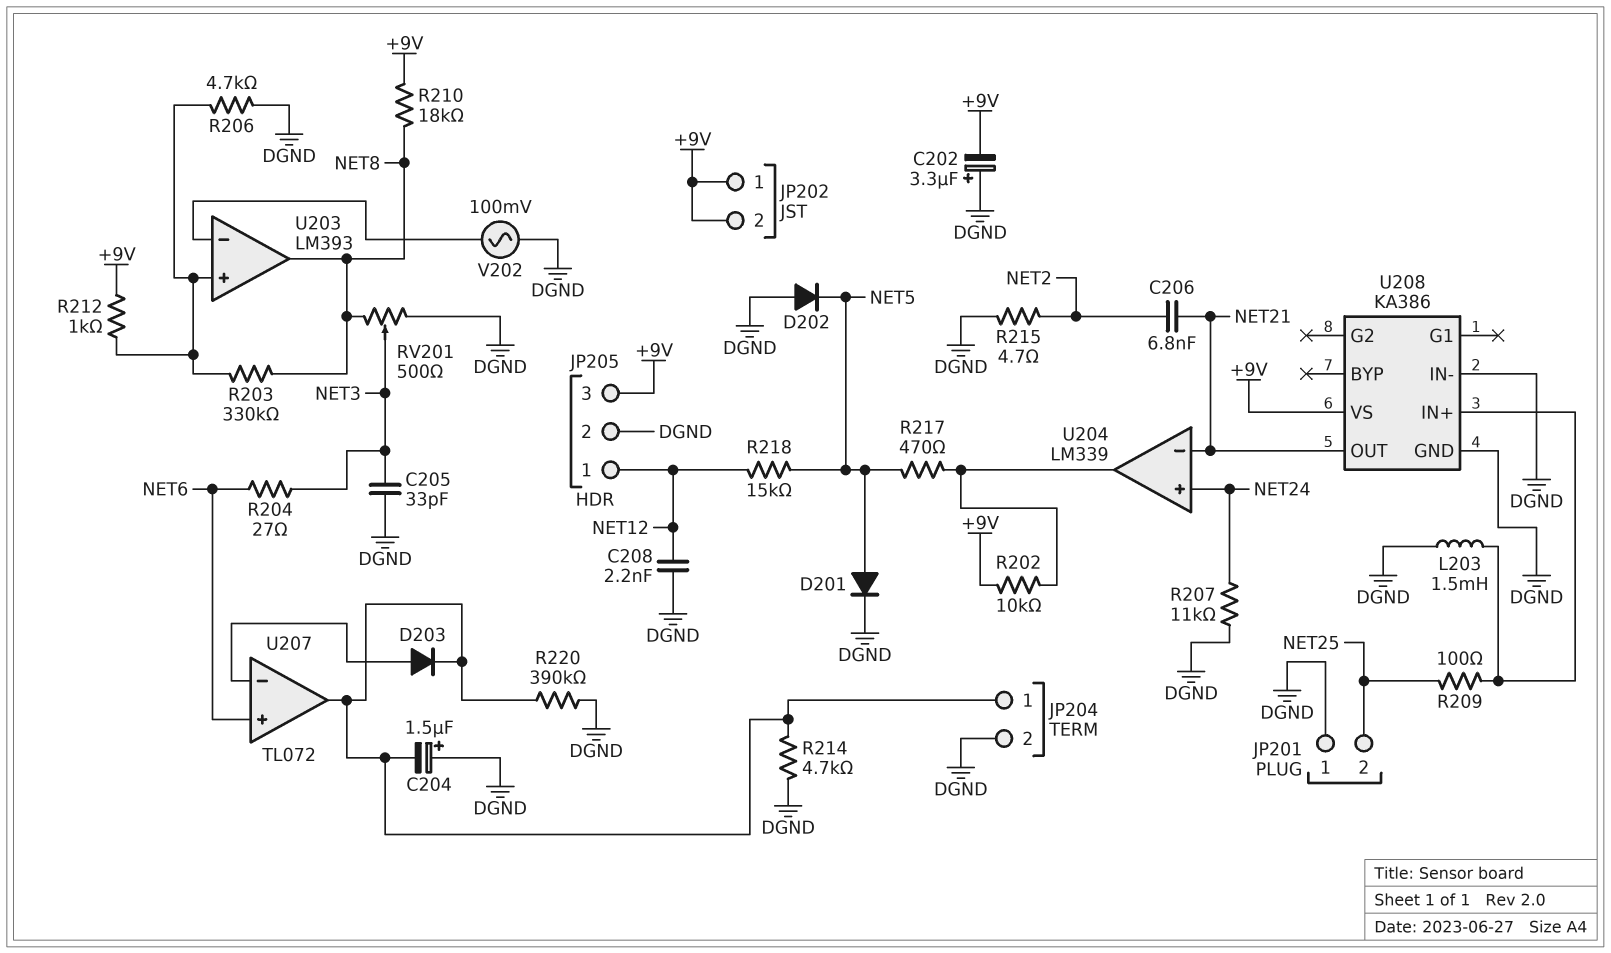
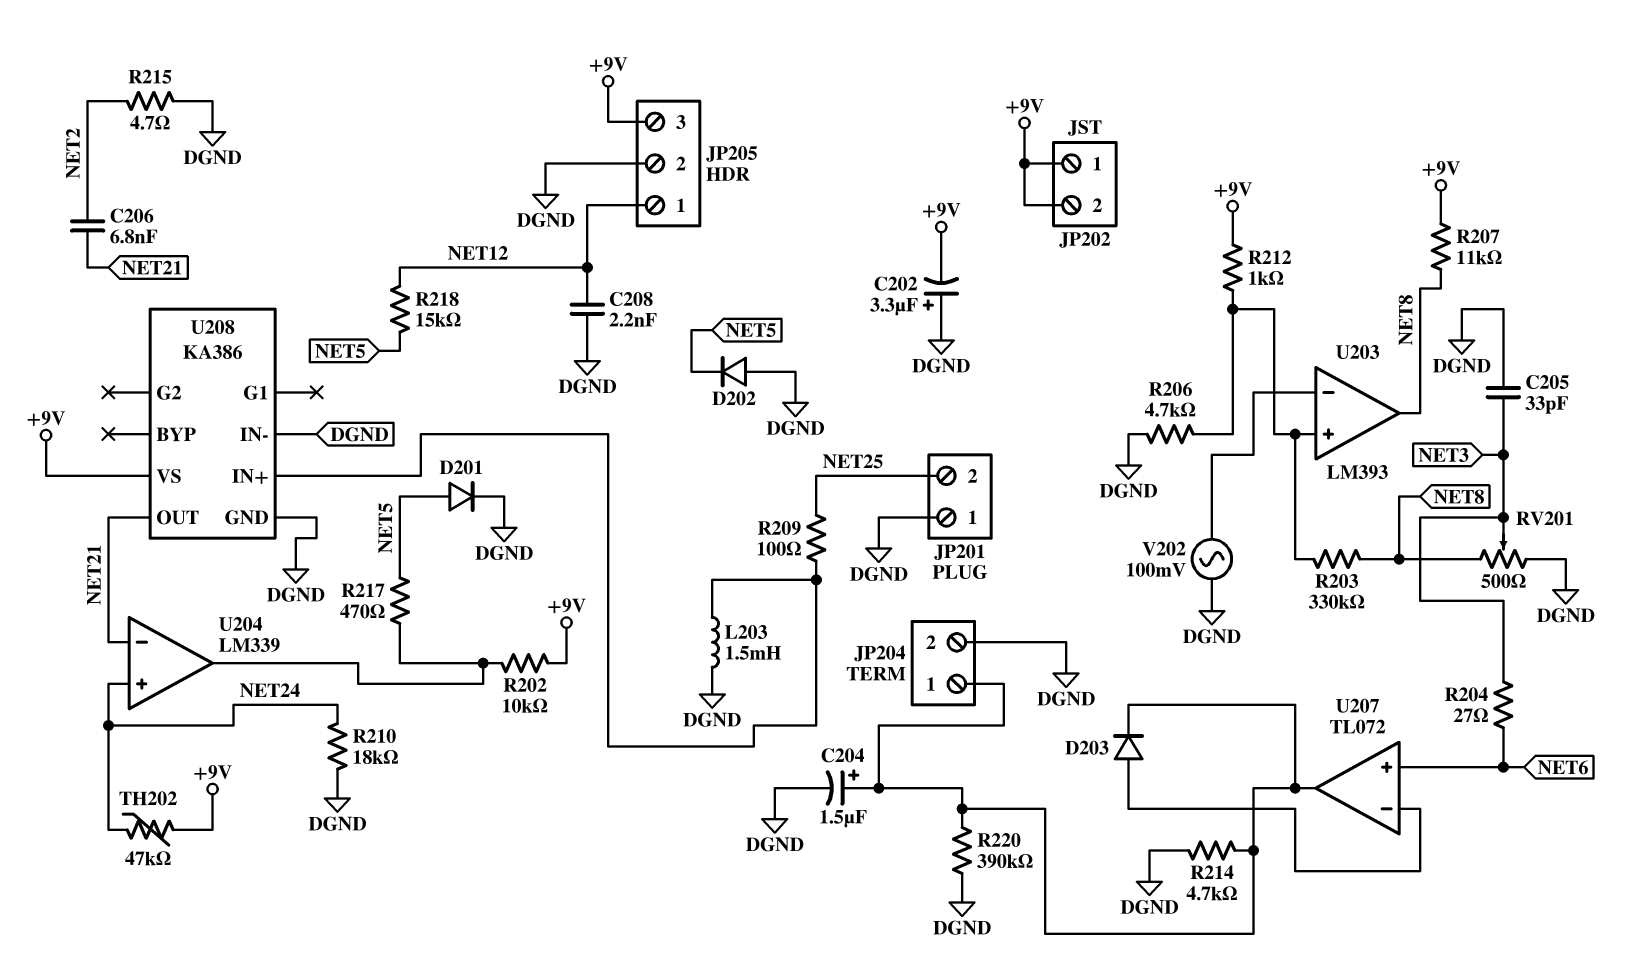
C204: 1.5uF (plus DGND, minus JP204/1) -> 1.5uF (plus JP204/1, minus DGND)
R207: 11k (DGND, NET24) -> 11k (+9V, NET8)
R210: 18k (+9V, NET8) -> 18k (DGND, NET24)
TH202: none -> 47k (+9V, NET24)

